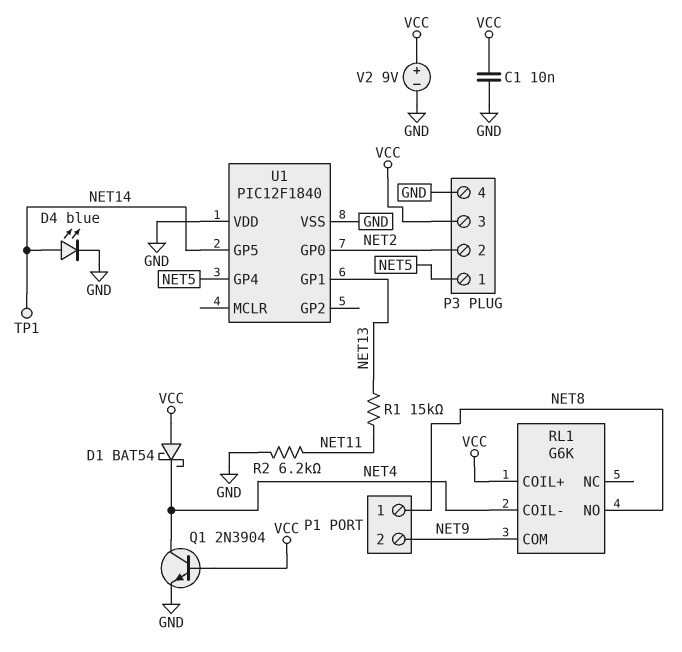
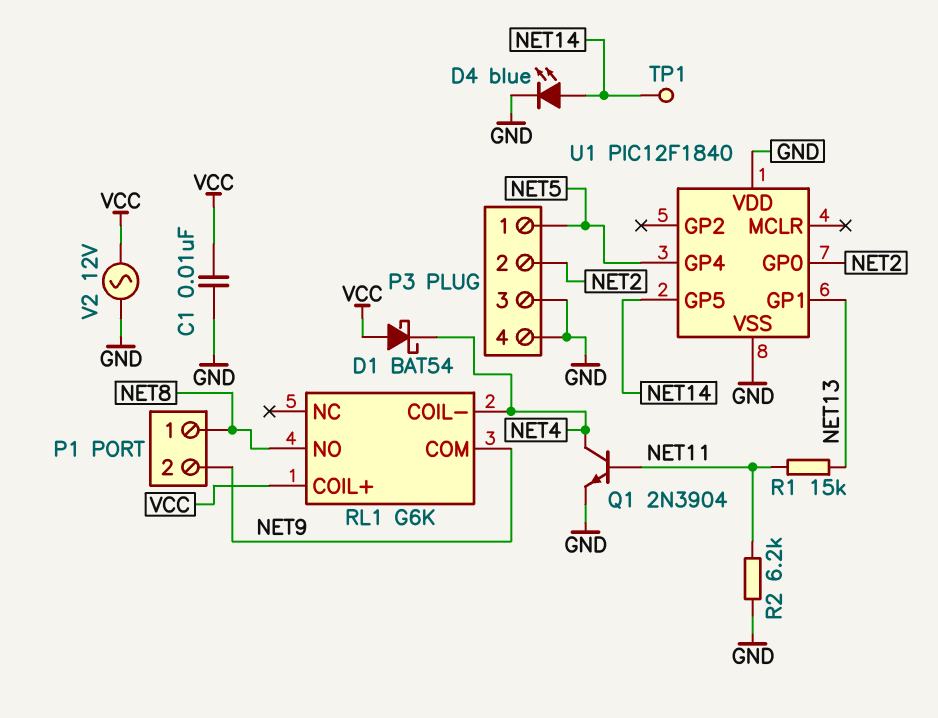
P3 pin 3: VCC -> GND
Q1: NPN 2N3904 (B VCC, C NET4, E GND) -> NPN 2N3904 (B NET11, C NET4, E GND)
V2: 9V (plus VCC, minus GND) -> AC 12V (GND, VCC)

